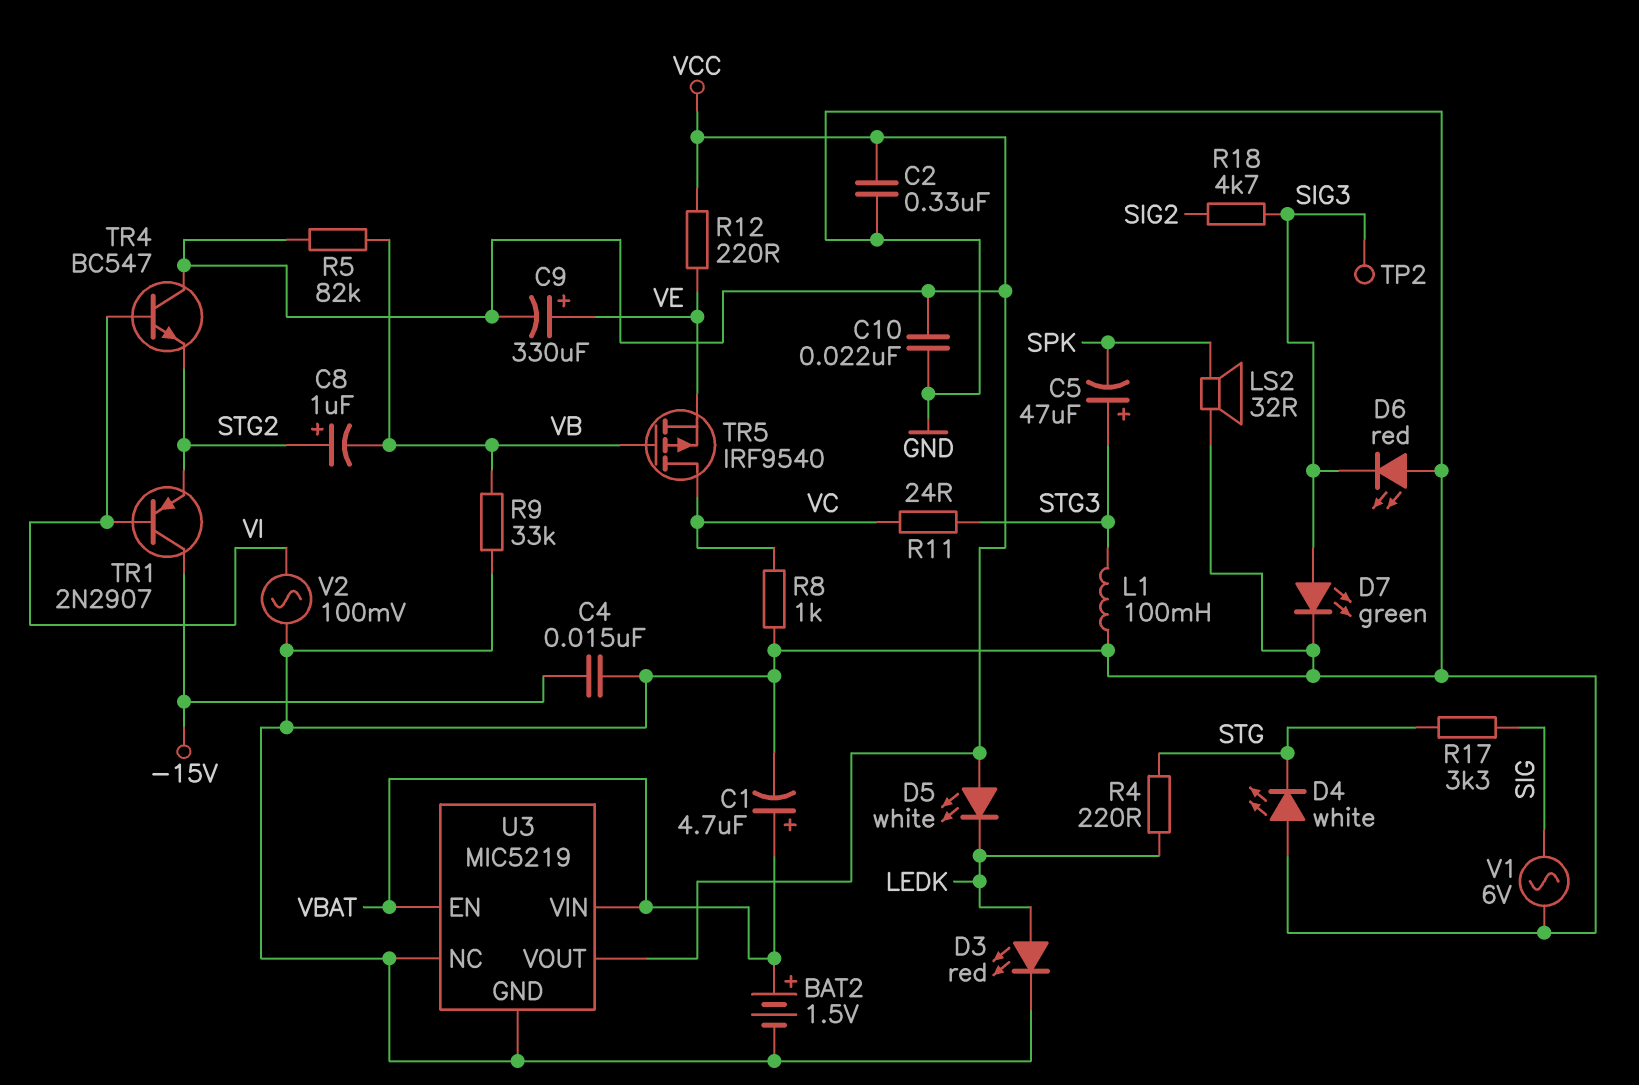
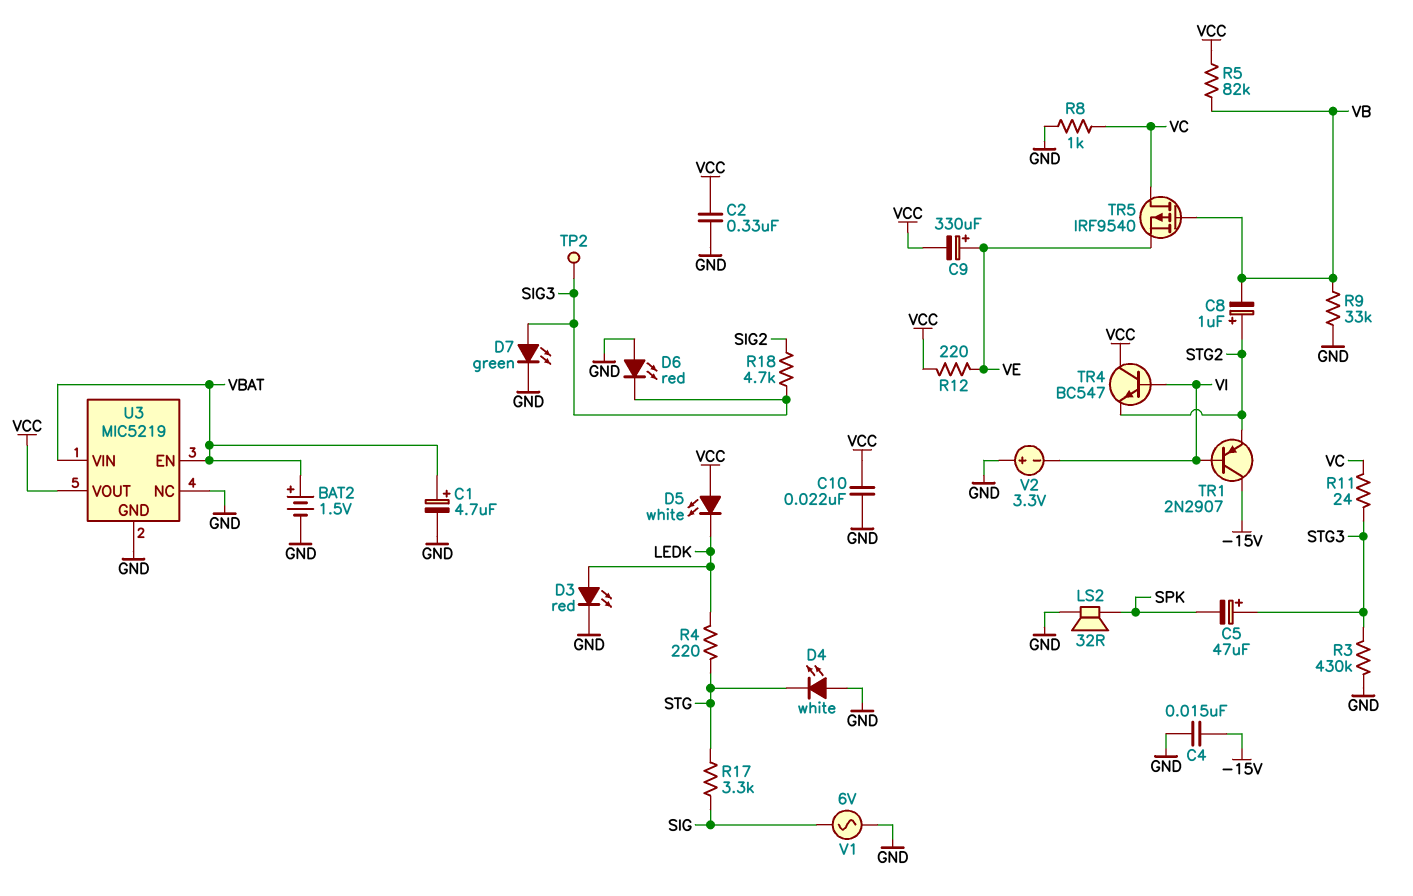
L1: 100mH (GND, STG3) -> none
R3: none -> 430k (GND, STG3)
V2: AC 100mV (GND, VI) -> 3.3V (plus GND, minus VI)

